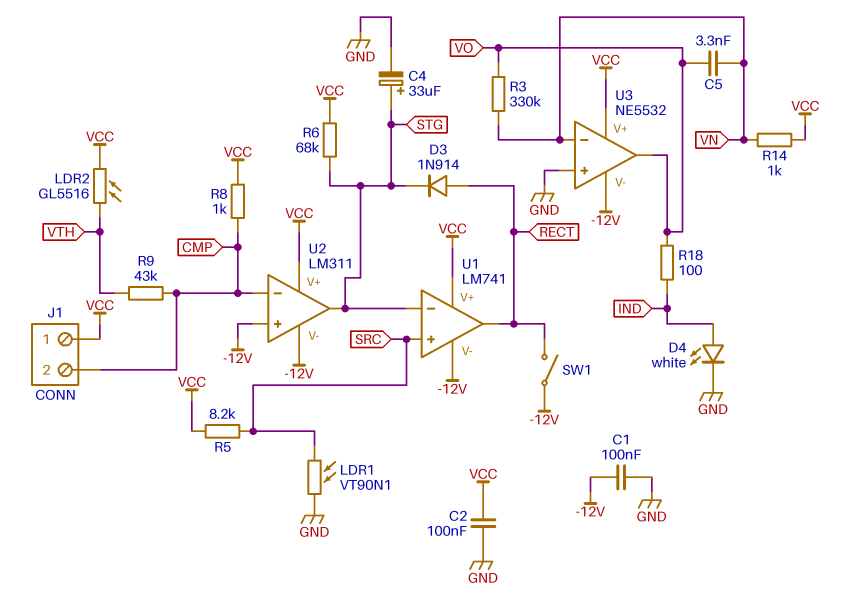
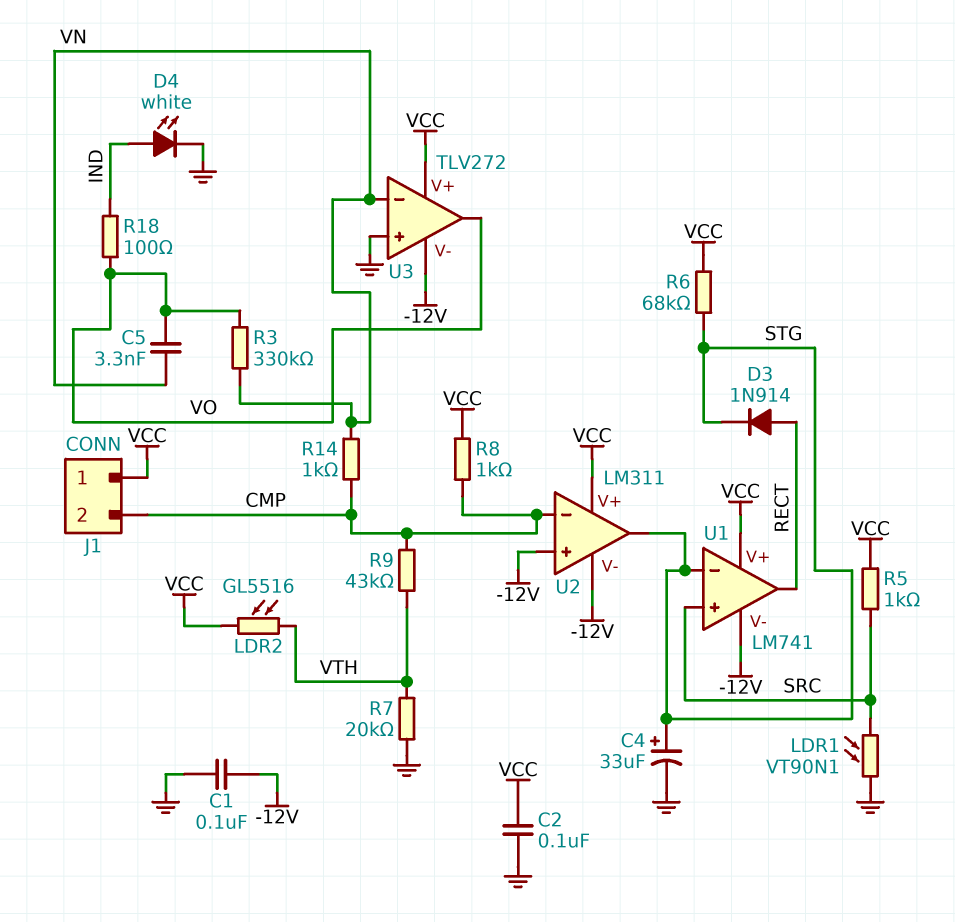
R5: 8.2k (SRC, VCC) -> 1k (SRC, VCC)
R7: none -> 20k (GND, VTH)
R14: 1k (VCC, VN) -> 1k (CMP, VN)
SW1: switch (-12V, RECT) -> none
U3: NE5532 -> TLV272

